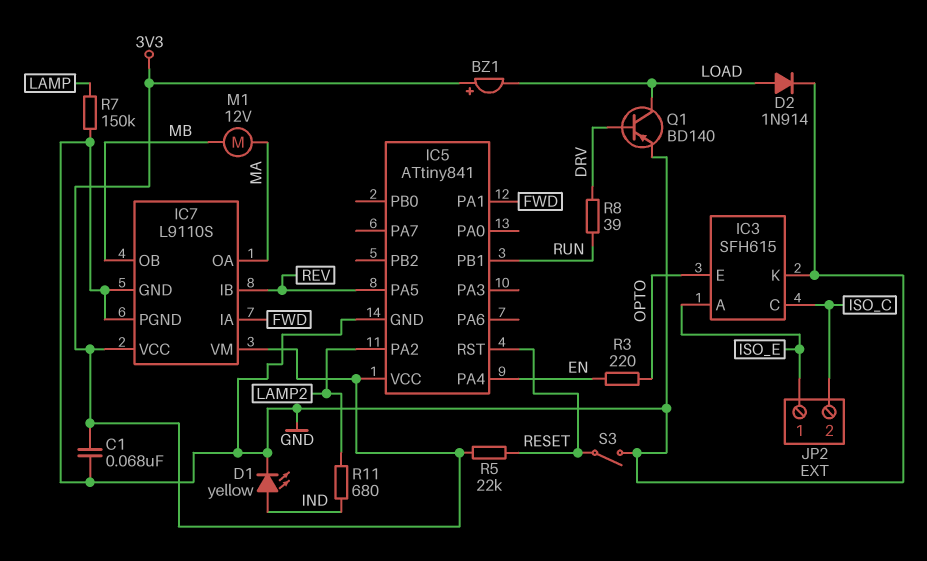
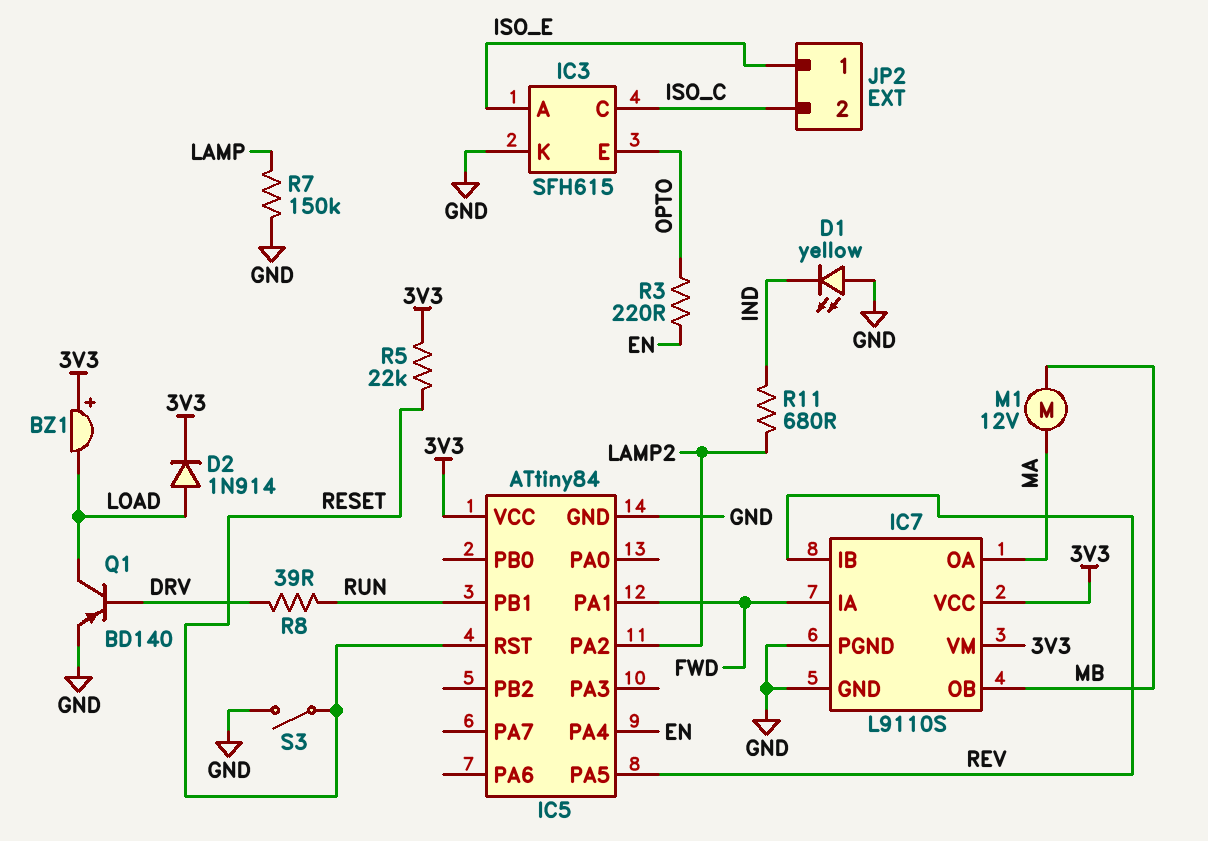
C1: 68nF (3V3, GND) -> none
D1: LED yellow (A IND, K GND) -> LED yellow (A GND, K IND)
D2: diode 1N914 (A LOAD, K GND) -> diode 1N914 (A LOAD, K 3V3)
IC5: ATtiny841 -> ATtiny84

